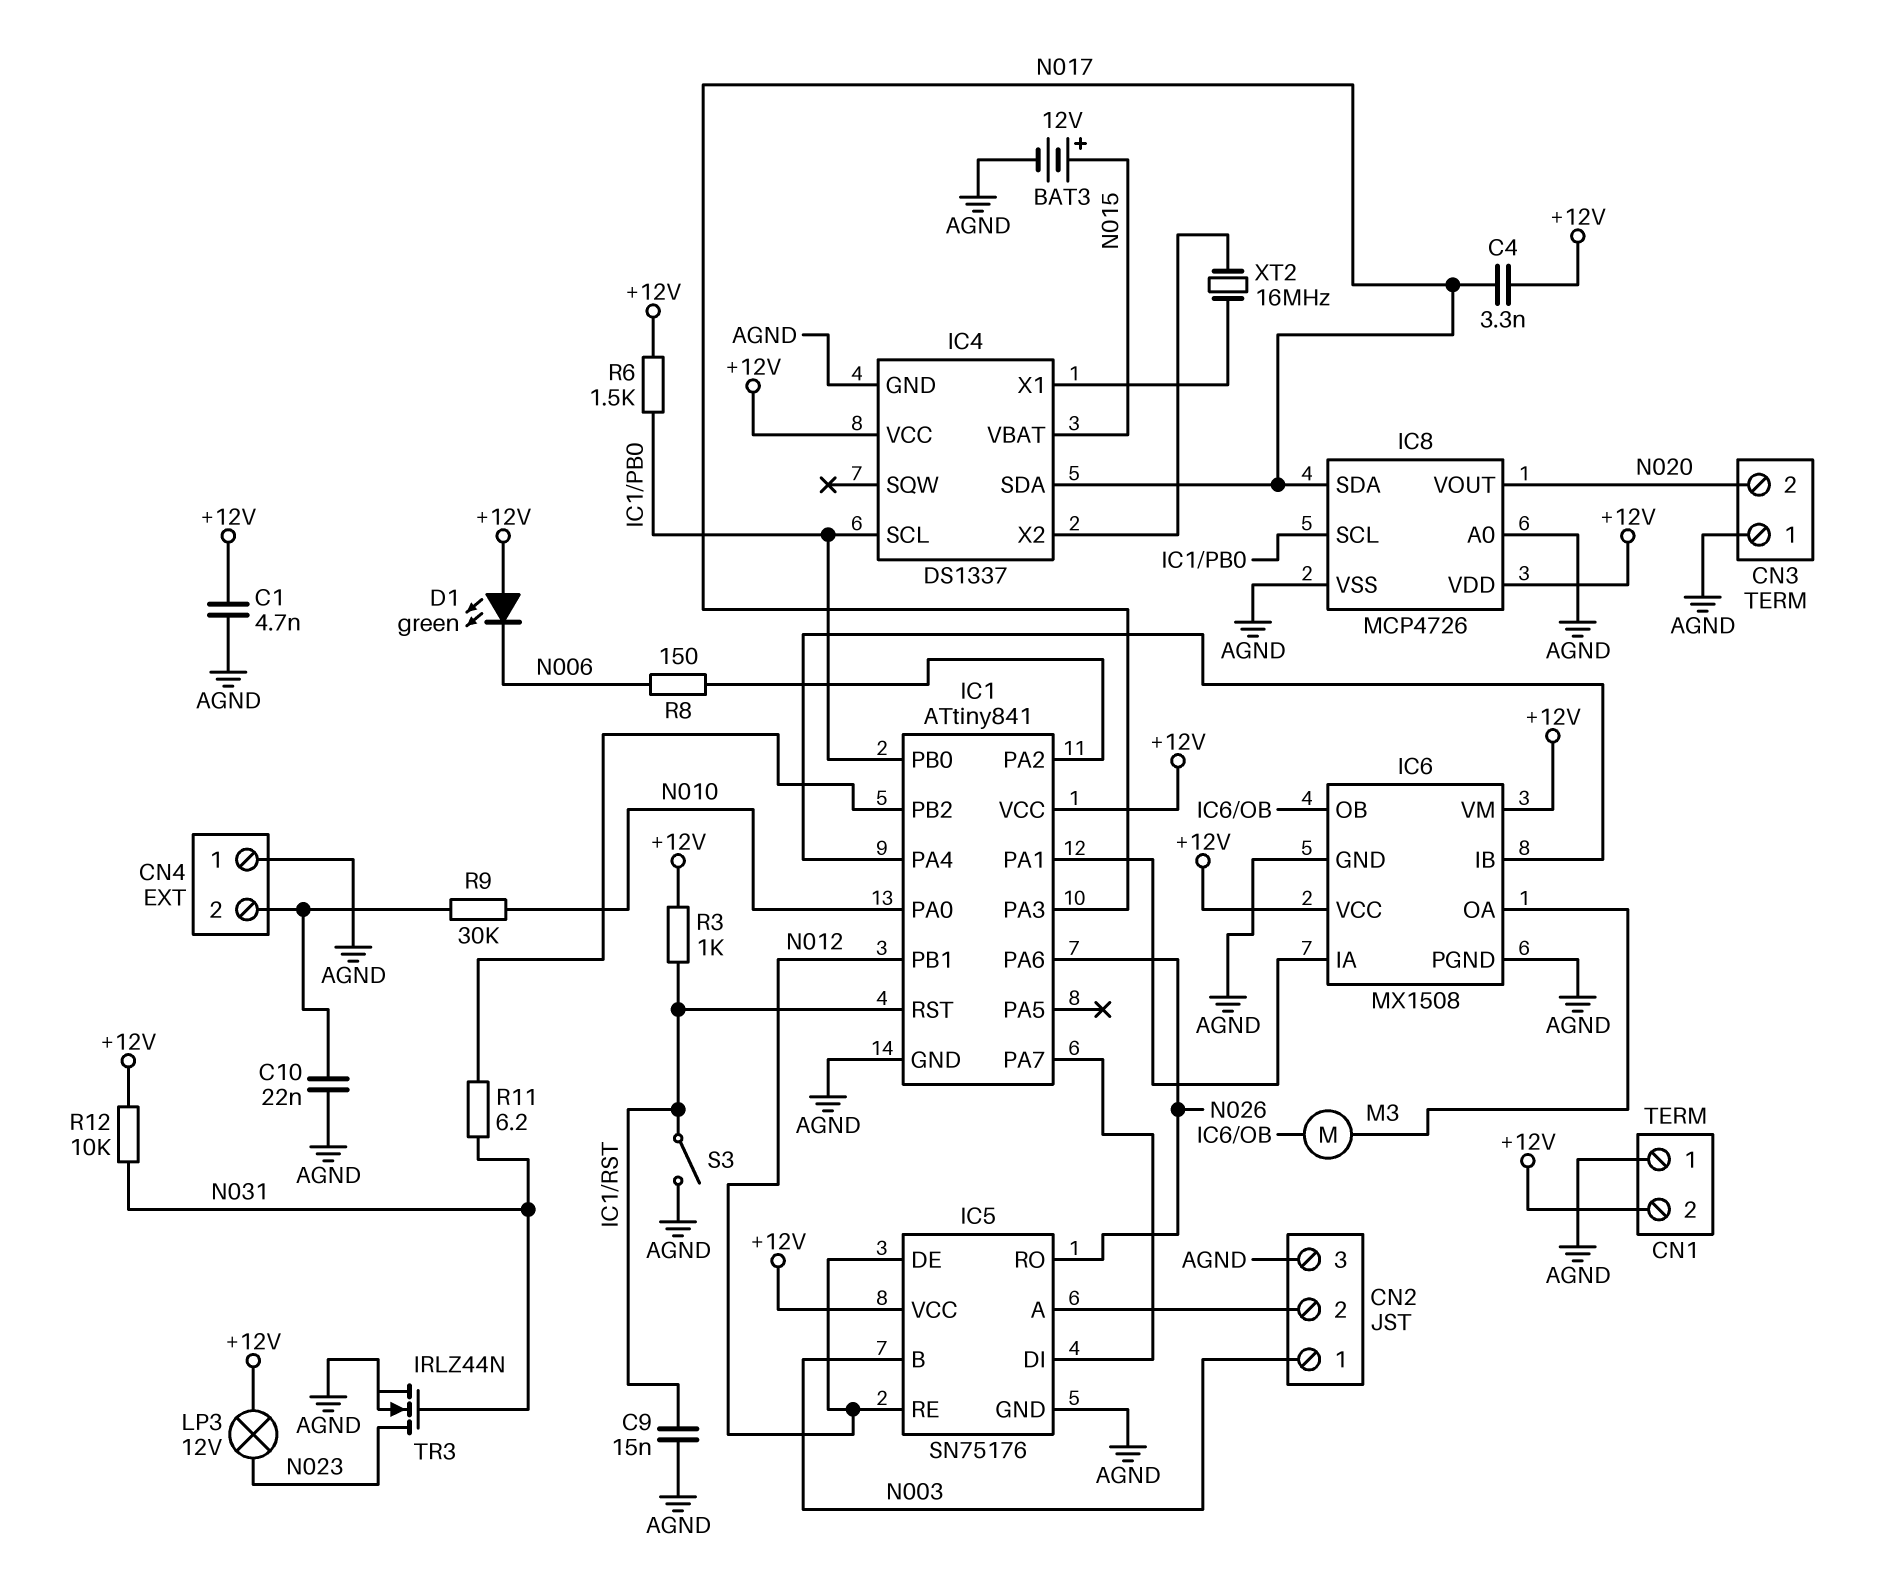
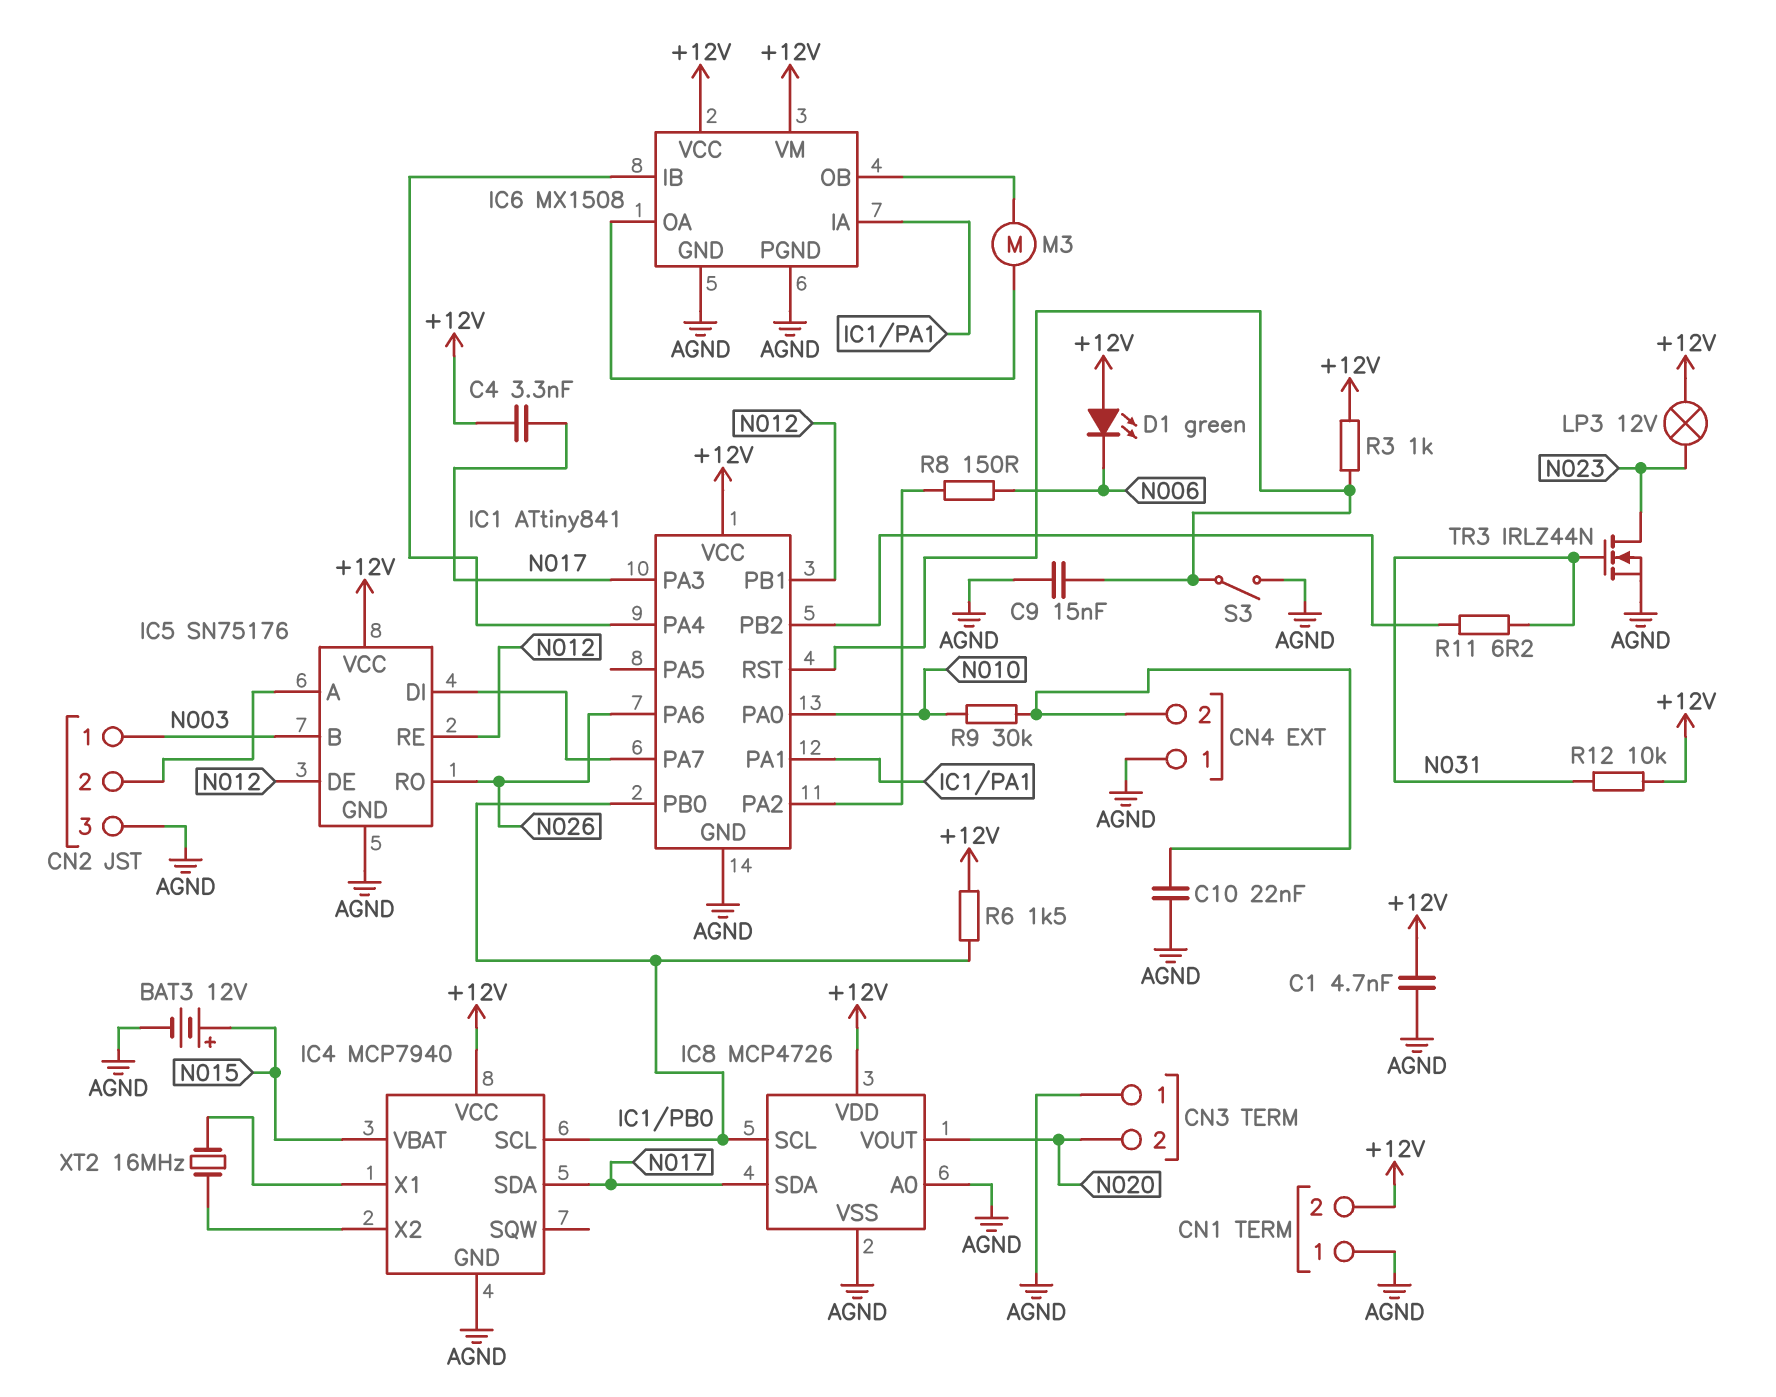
IC4: DS1337 -> MCP7940

